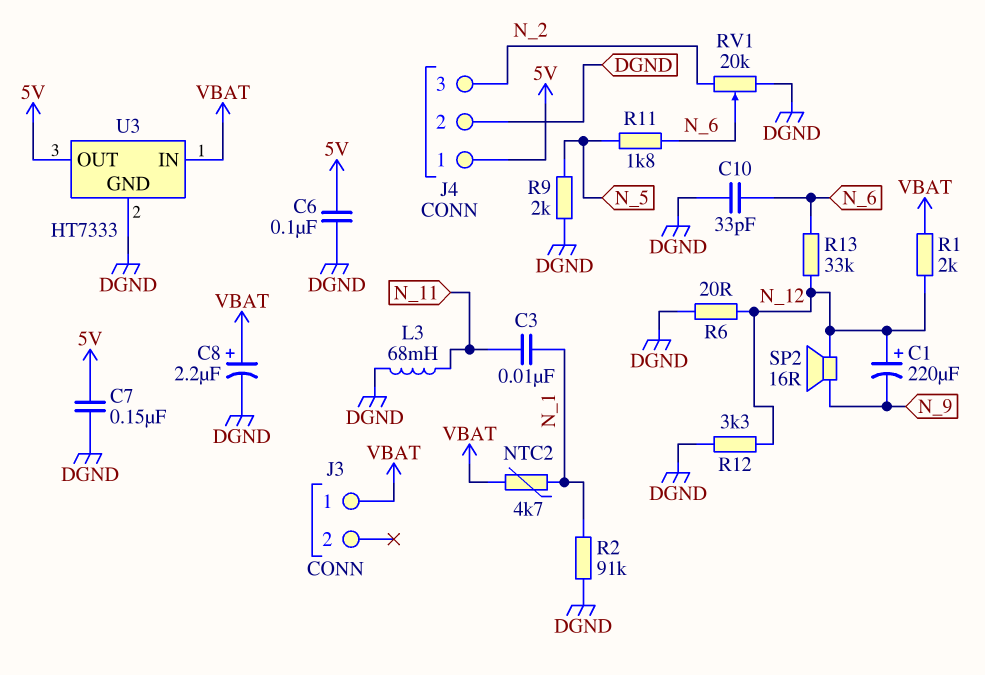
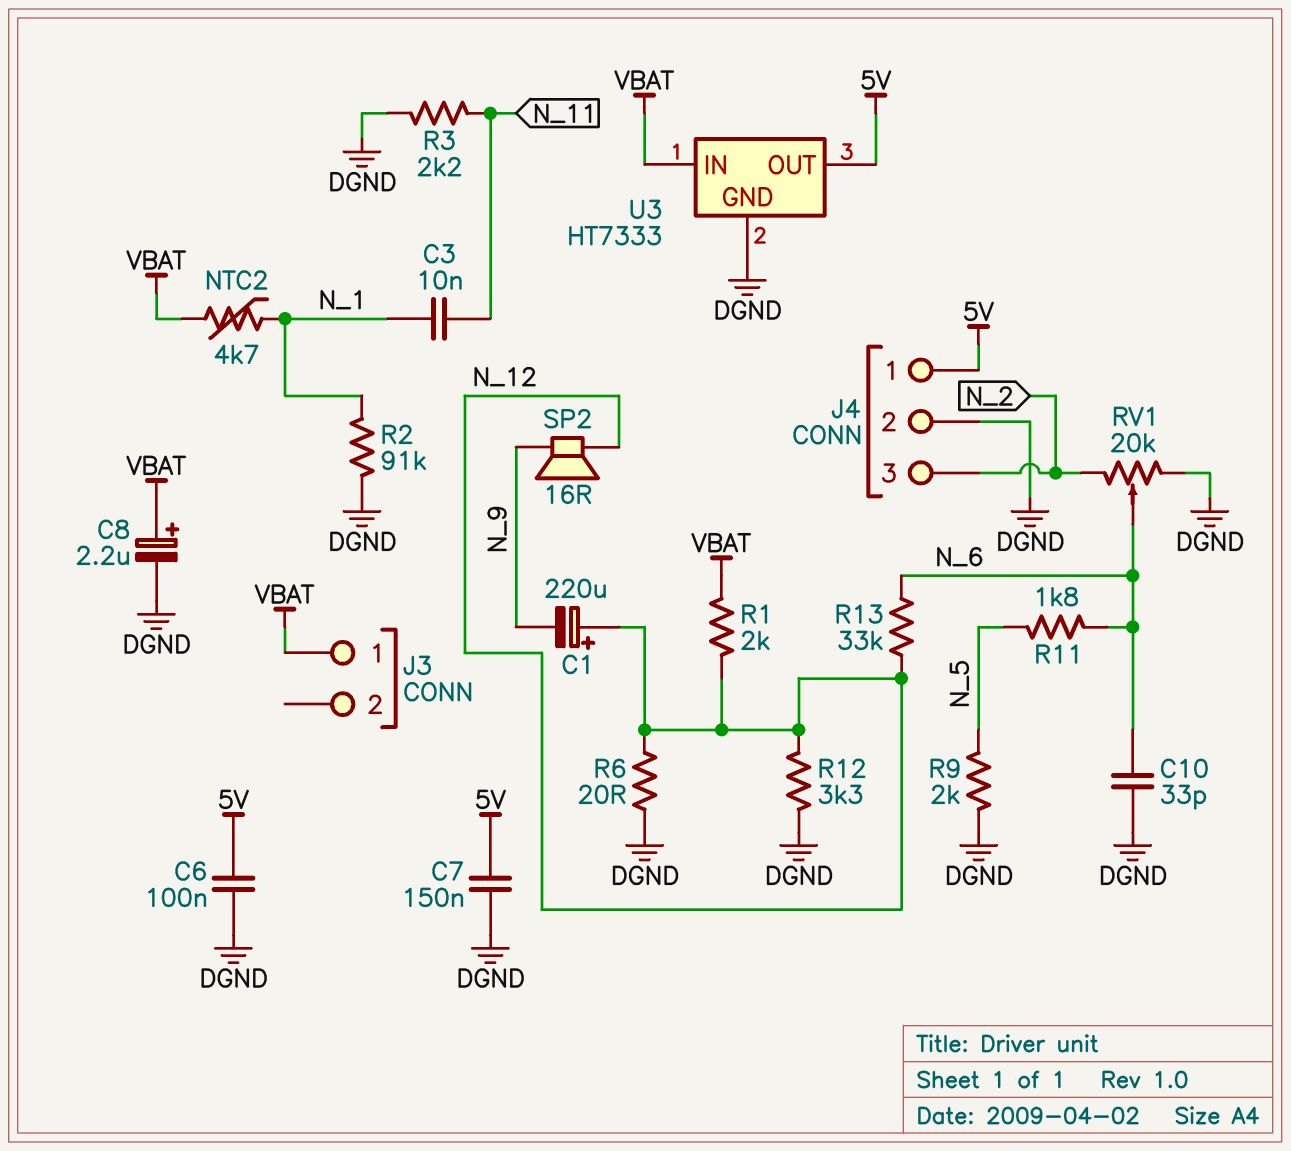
L3: 68mH (DGND, N_11) -> none
R3: none -> 2.2k (DGND, N_11)

